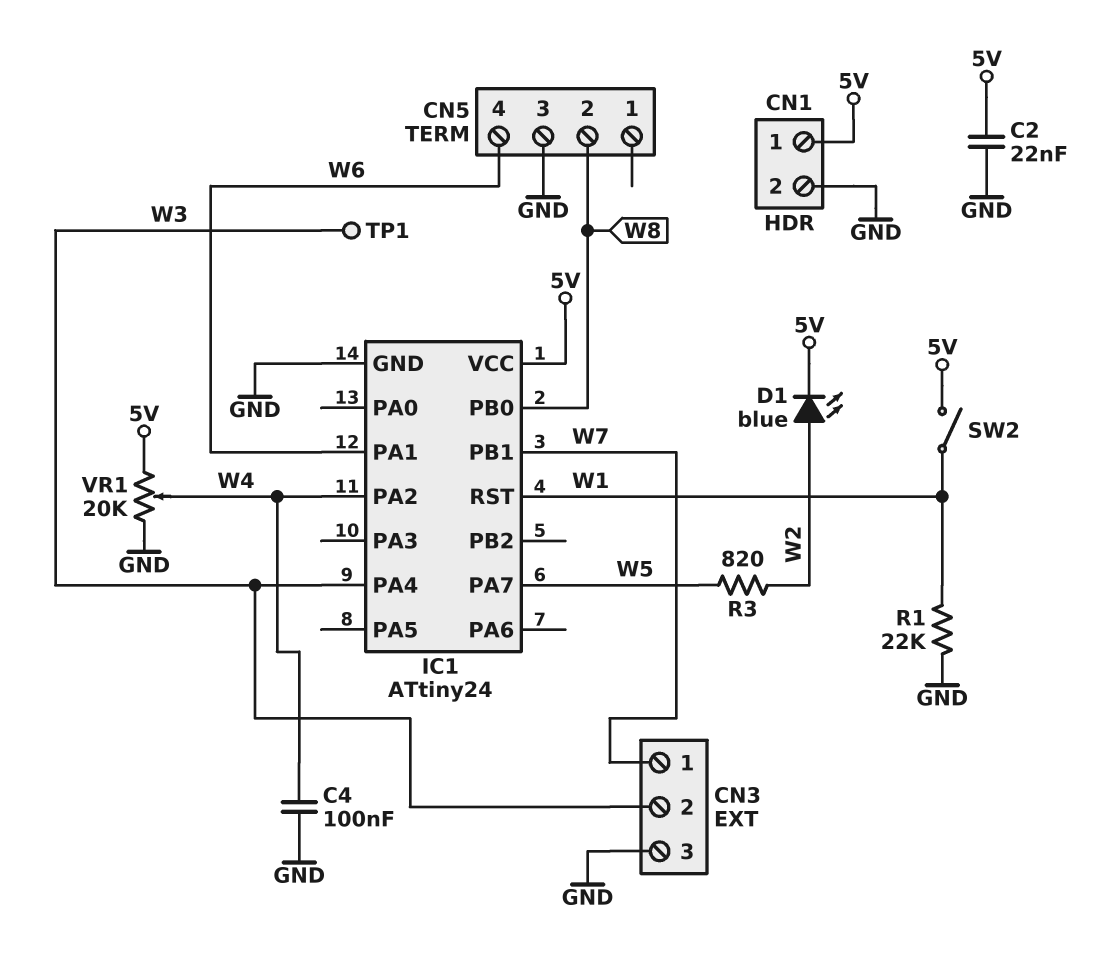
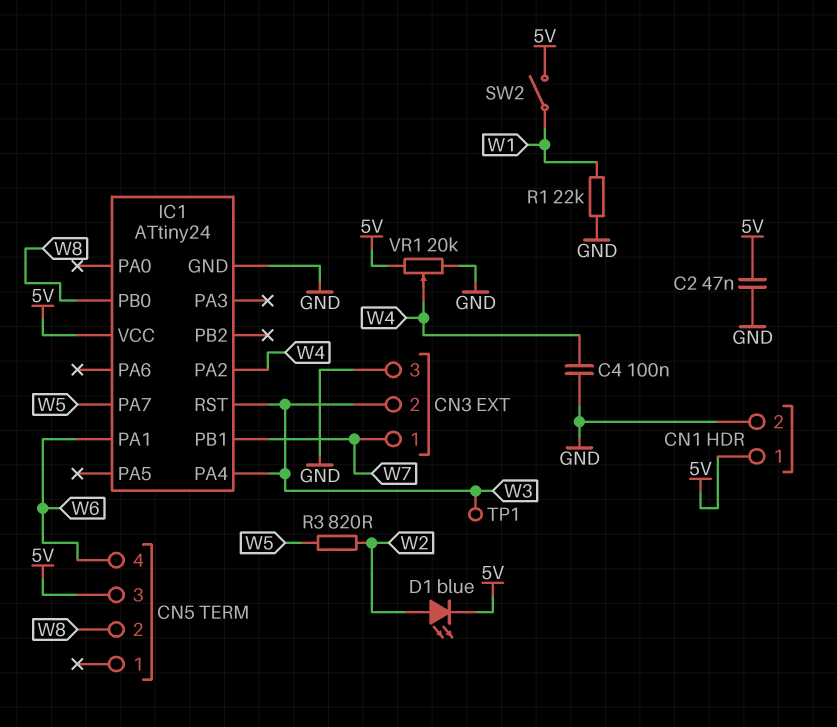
C2: 22nF (5V, GND) -> 47nF (5V, GND)
CN5 pin 3: GND -> 5V
IC1 pin RST: W1 -> W3

